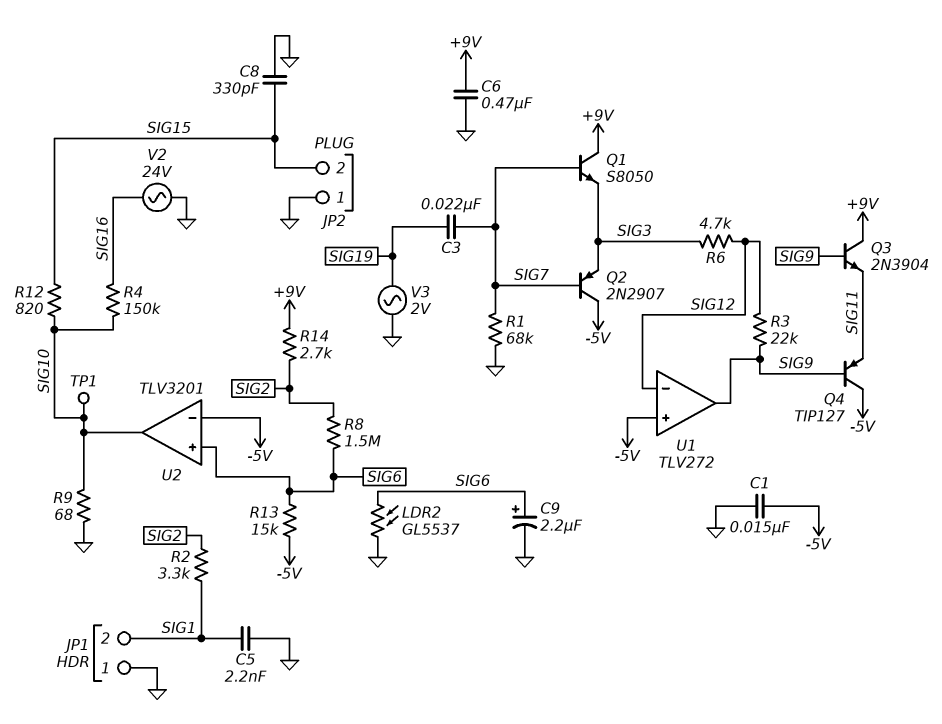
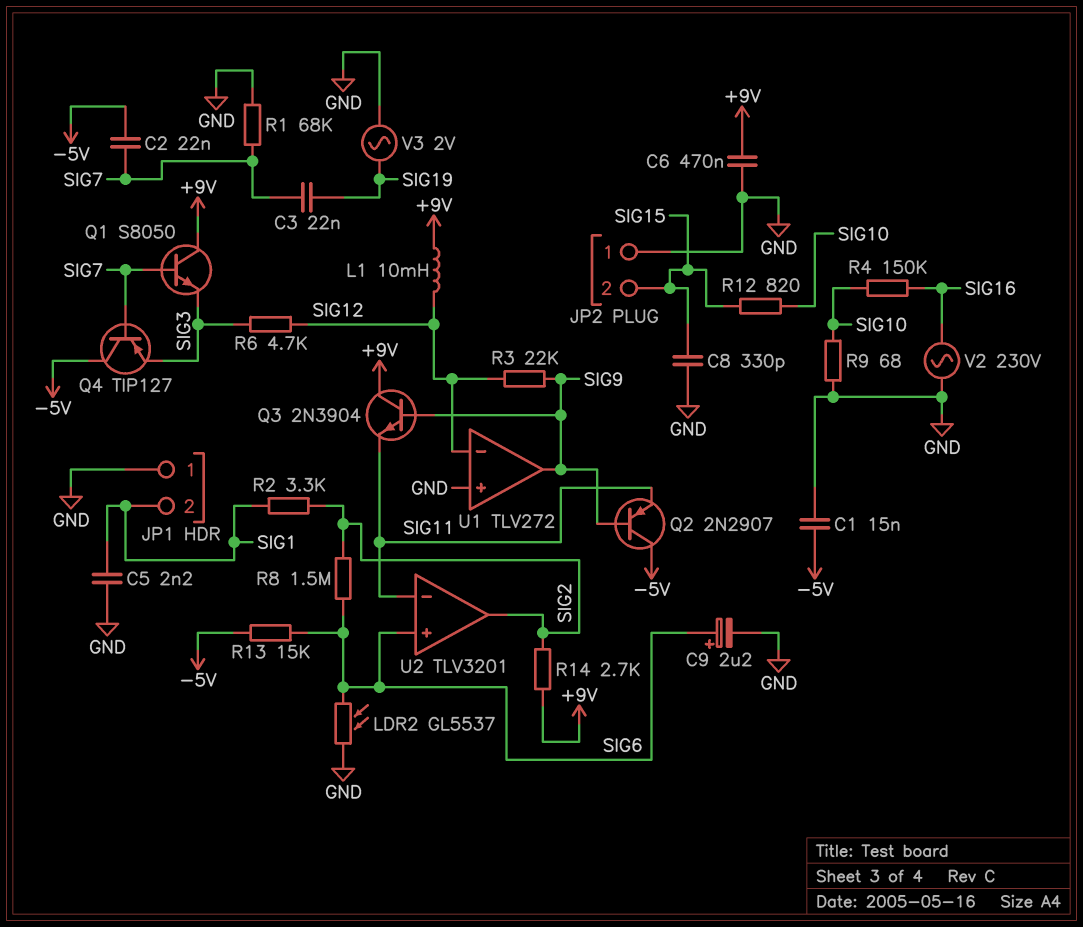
C2: none -> 22nF (-5V, SIG7)
L1: none -> 10mH (+9V, SIG12)
Q2: PNP 2N2907 (B SIG7, C -5V, E SIG3) -> PNP 2N2907 (B SIG9, C -5V, E SIG11)
Q4: PNP TIP127 (B SIG9, C -5V, E SIG11) -> PNP TIP127 (B SIG7, C -5V, E SIG3)
TP1: test point (SIG10) -> none
U1 pin in+: -5V -> GND
U2 pin in-: -5V -> SIG11
U2 pin out: SIG10 -> SIG2
V2: AC 24V (GND, SIG16) -> AC 230V (GND, SIG16)

